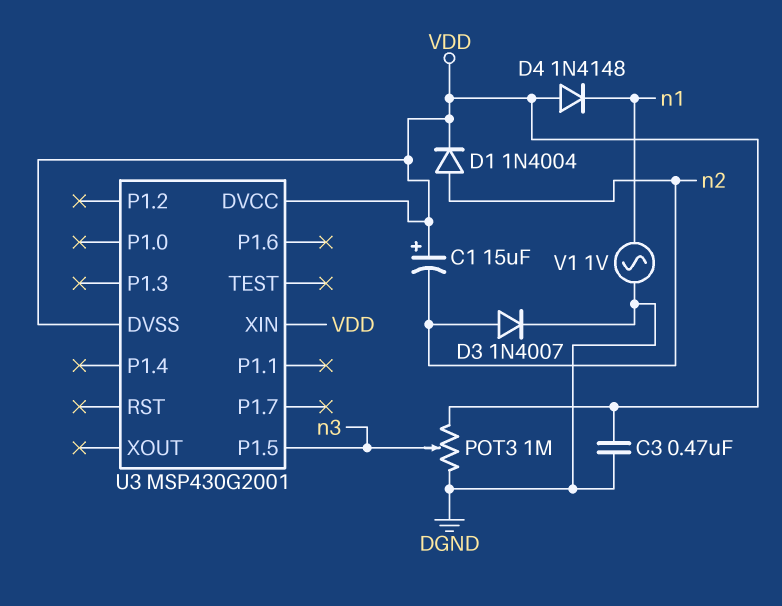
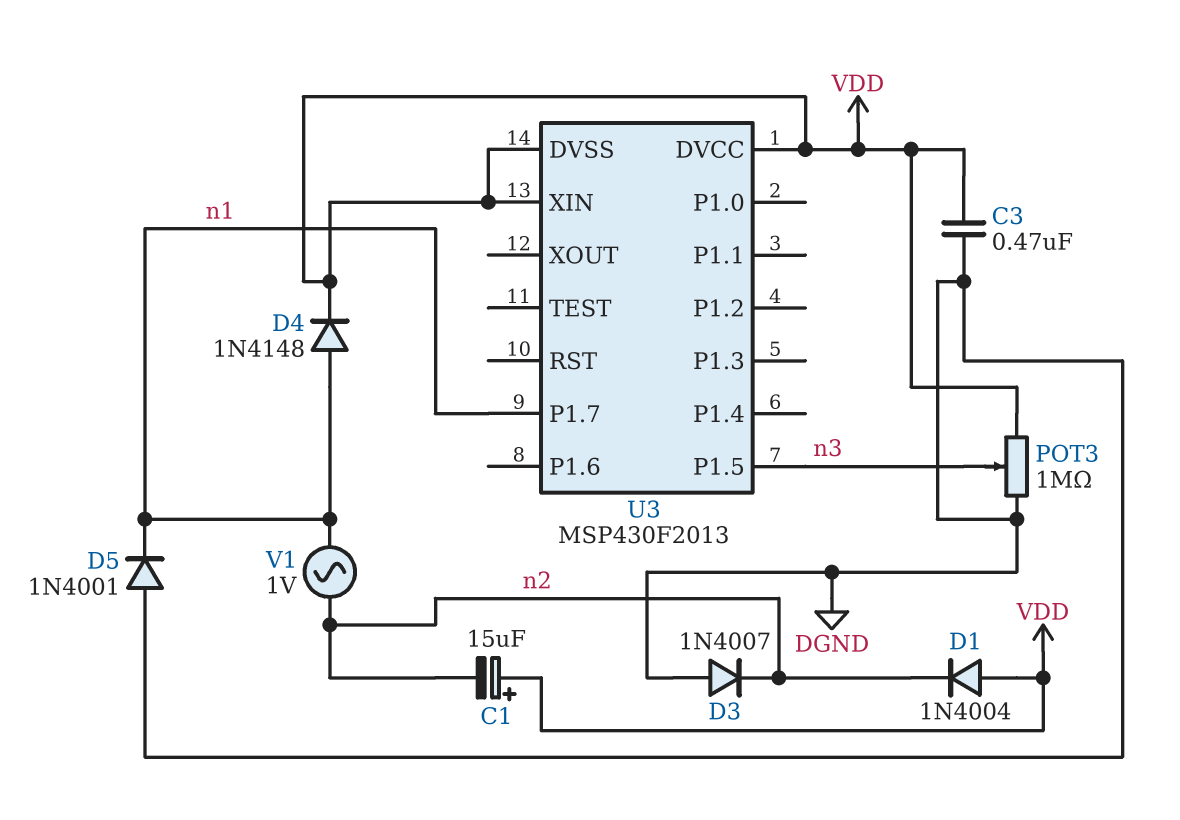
D1: diode 1N4004 (A n2, K VDD) -> diode 1N4004 (A VDD, K n2)
D3: diode 1N4007 (A n2, K DGND) -> diode 1N4007 (A DGND, K n2)
D4: diode 1N4148 (A VDD, K n1) -> diode 1N4148 (A n1, K VDD)
D5: none -> diode 1N4001 (A DGND, K n1)
U3: MSP430G2001 -> MSP430F2013
U3 pin P1.7: none -> n1
V1: AC 1V (DGND, n1) -> AC 1V (n1, n2)

